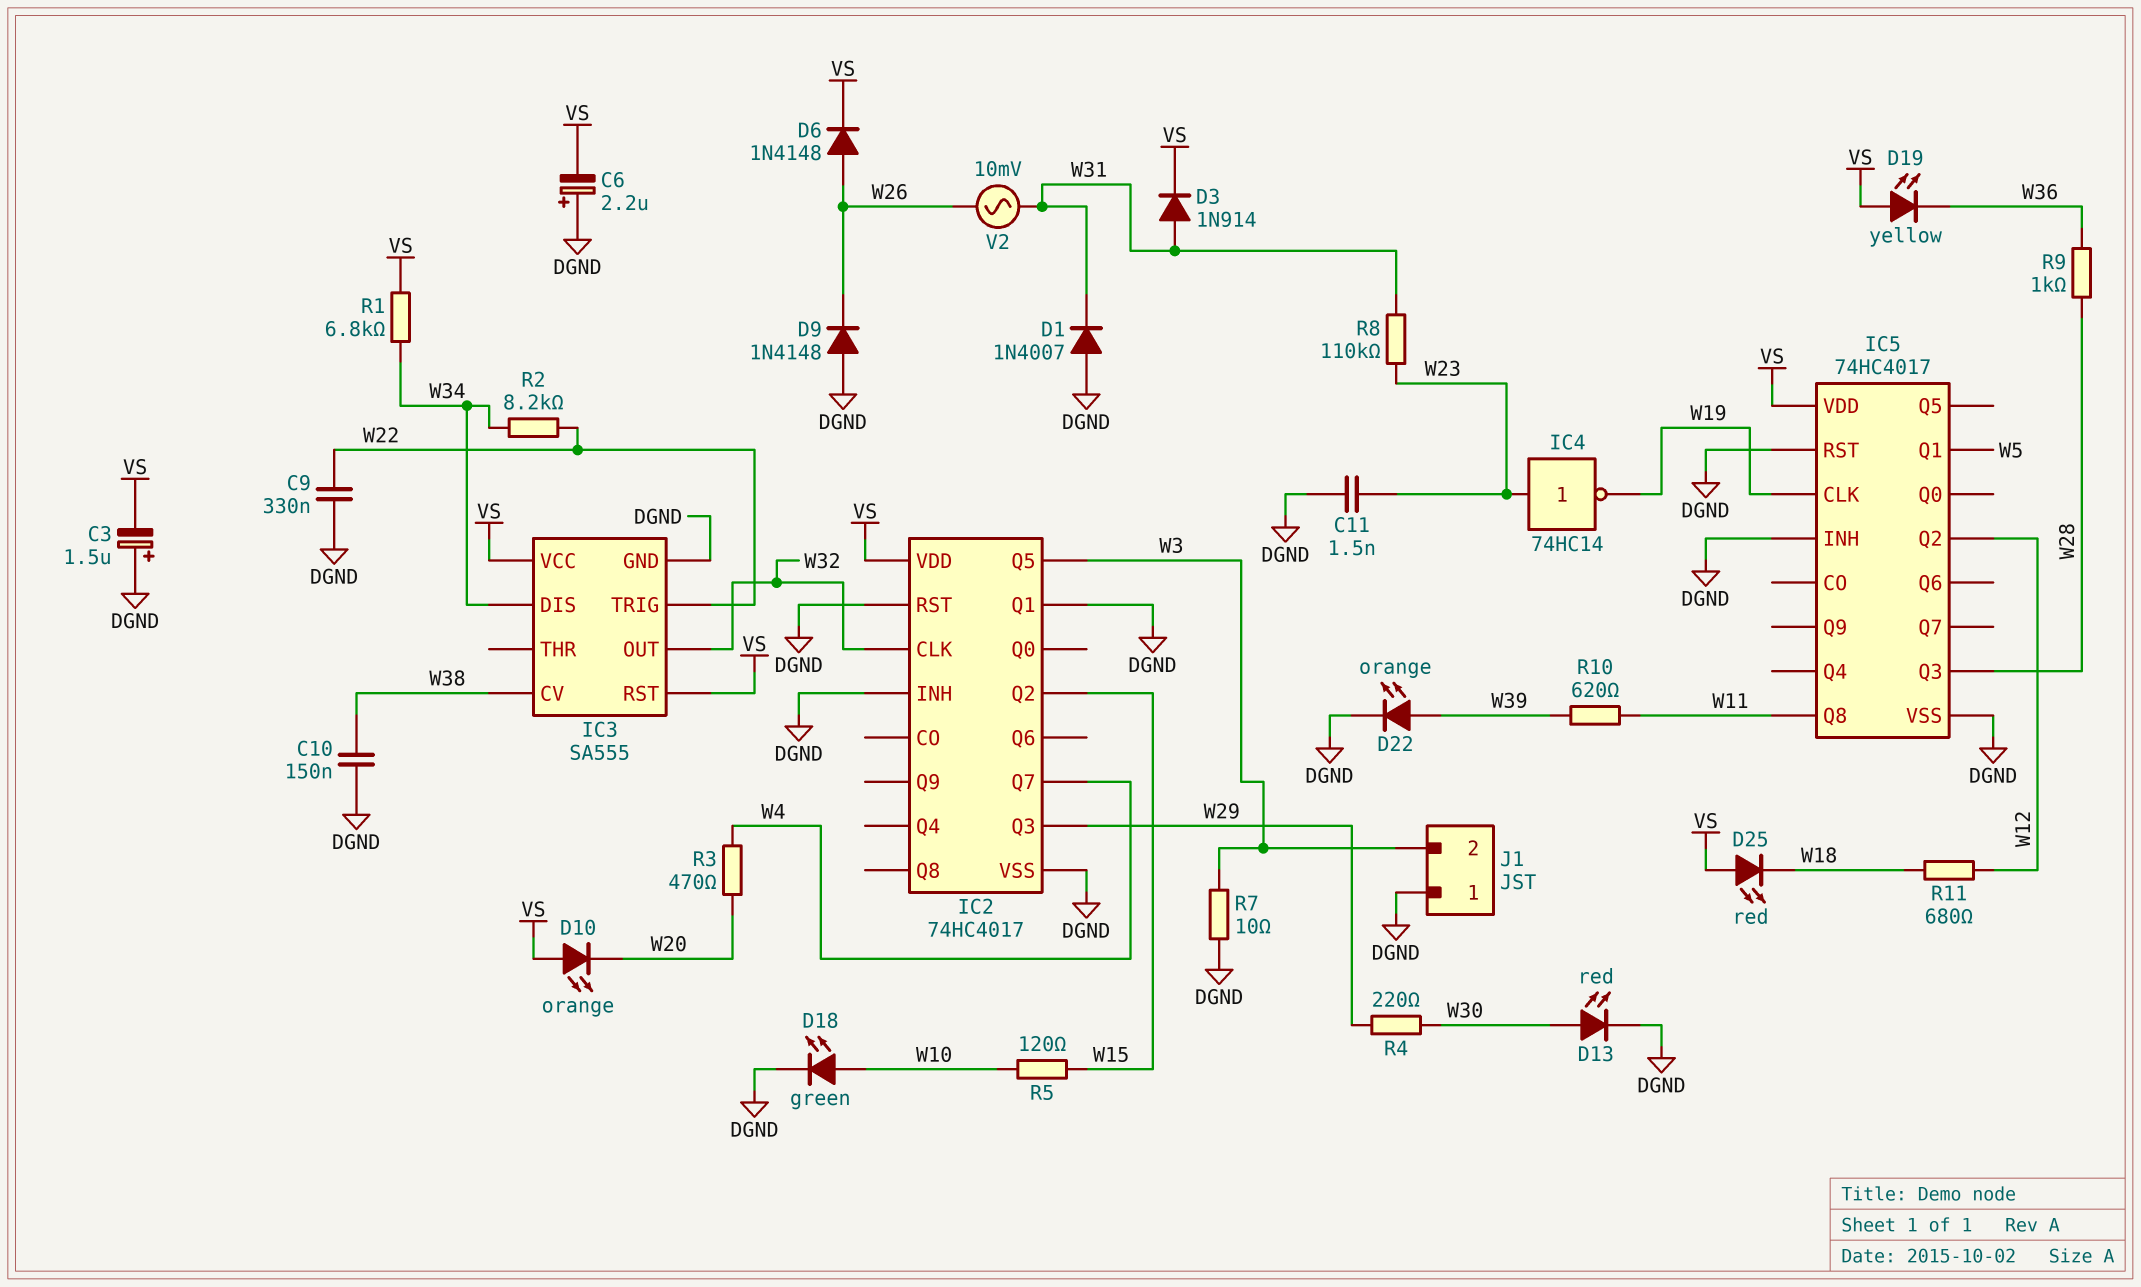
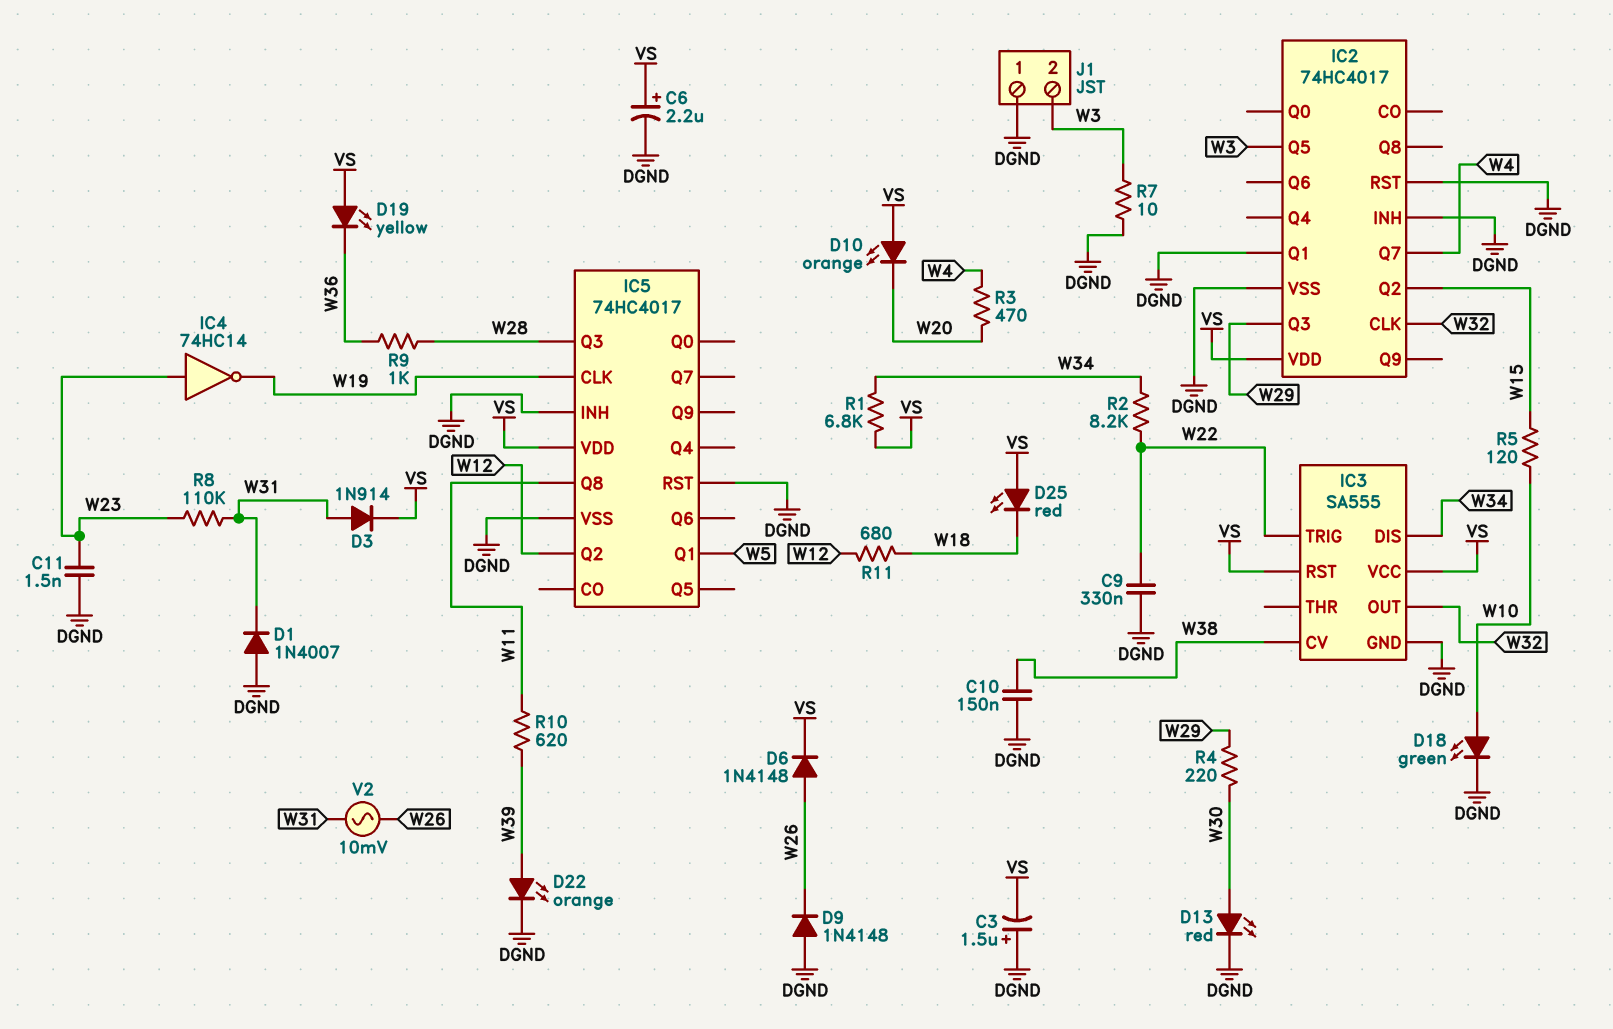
C6: 2.2uF (plus DGND, minus VS) -> 2.2uF (plus VS, minus DGND)

